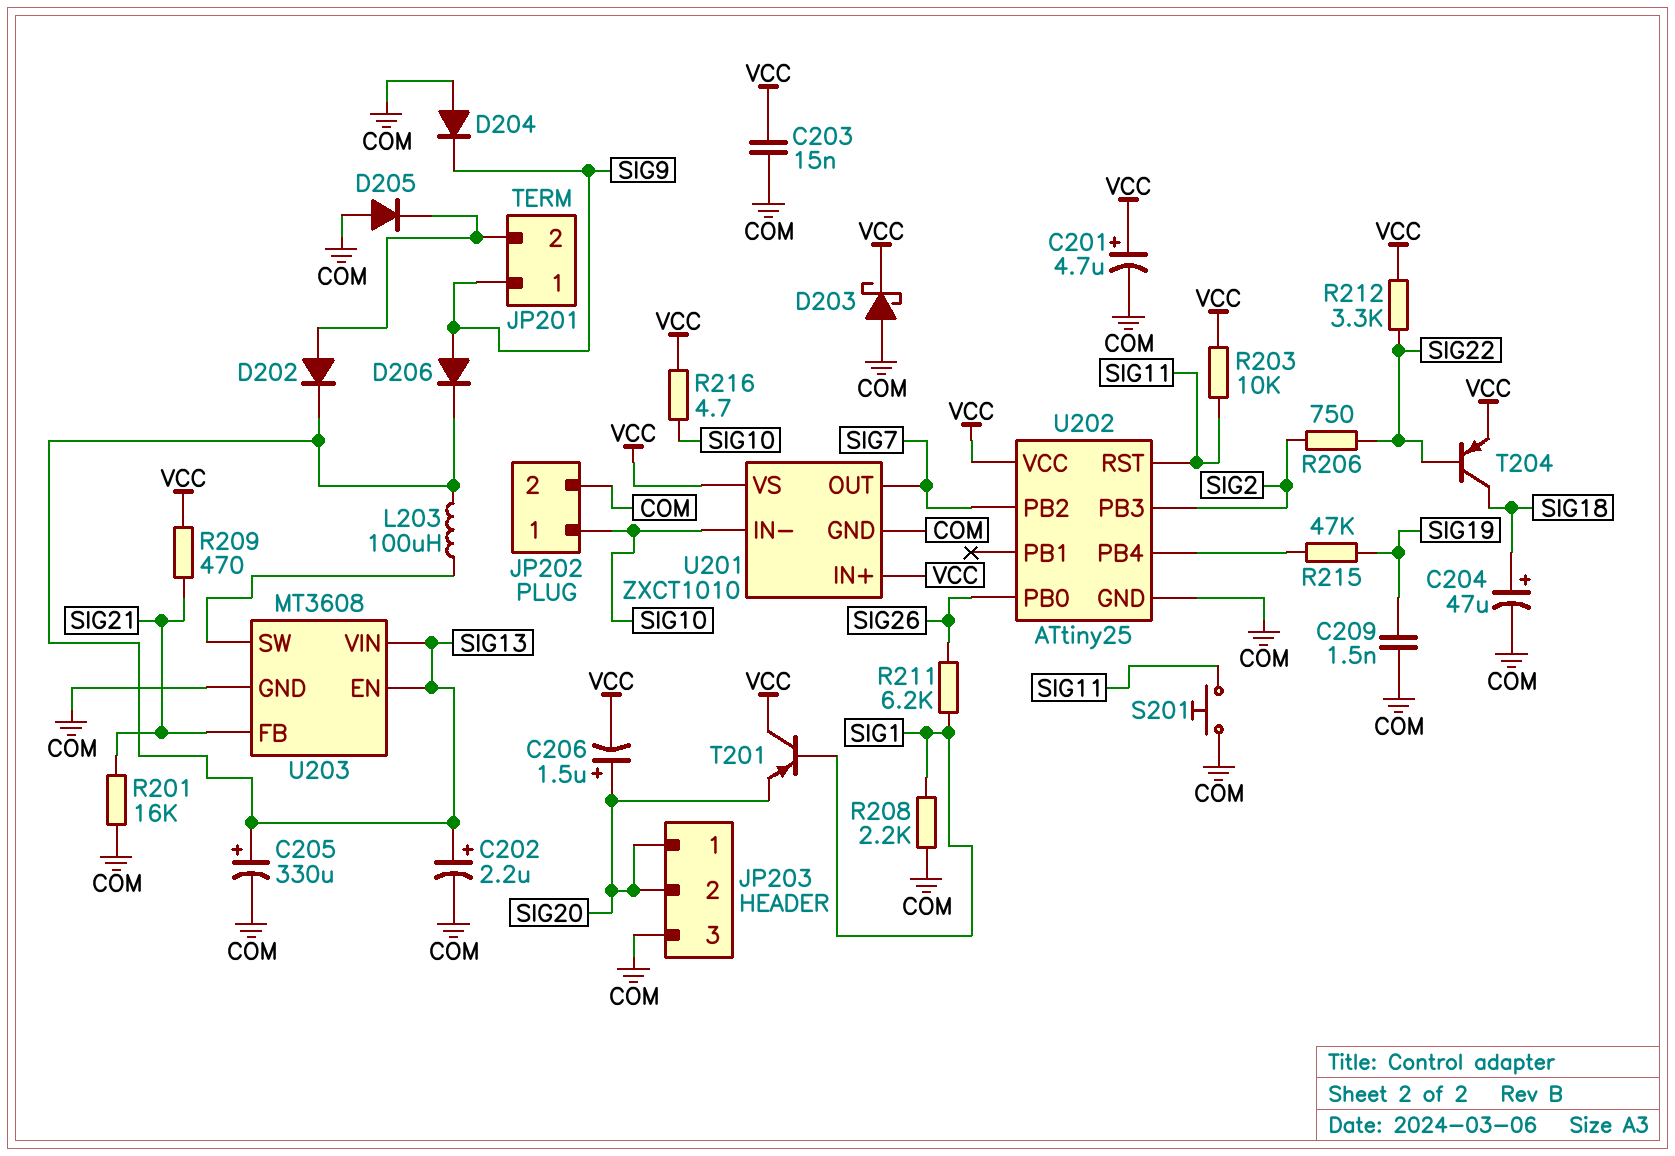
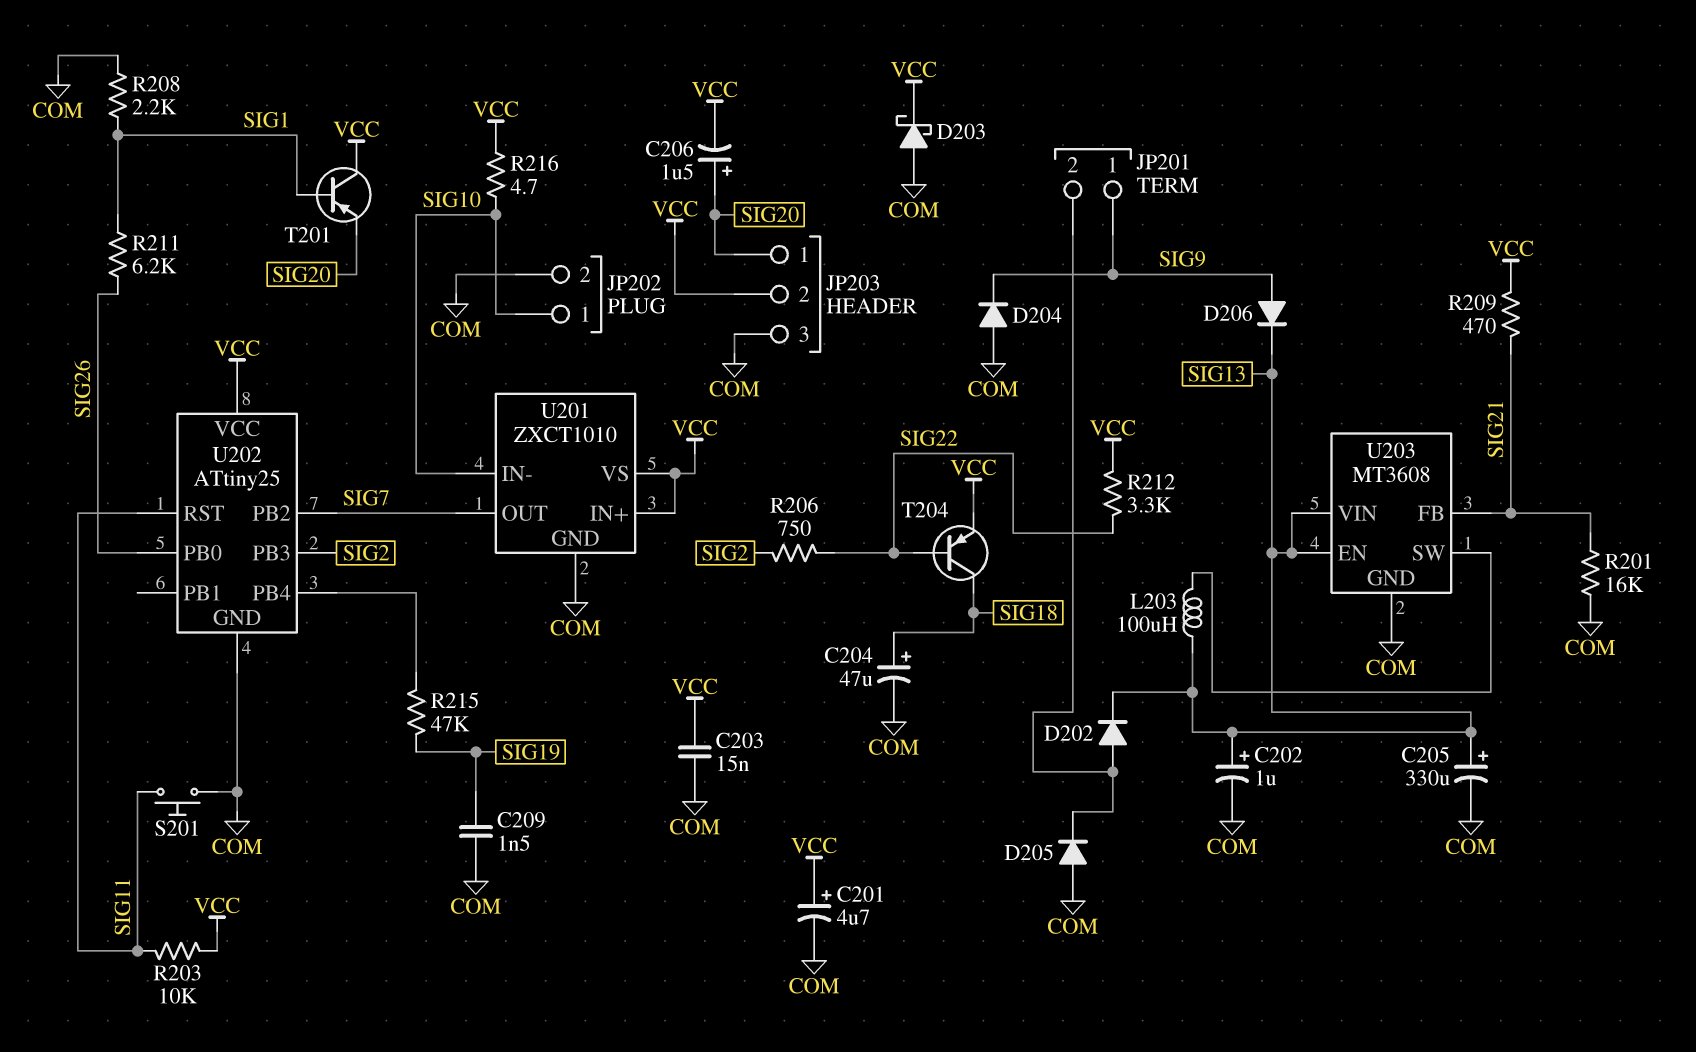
C202: 2.2uF (plus SIG13, minus COM) -> 1uF (plus SIG13, minus COM)
JP203 pin 2: SIG20 -> VCC

